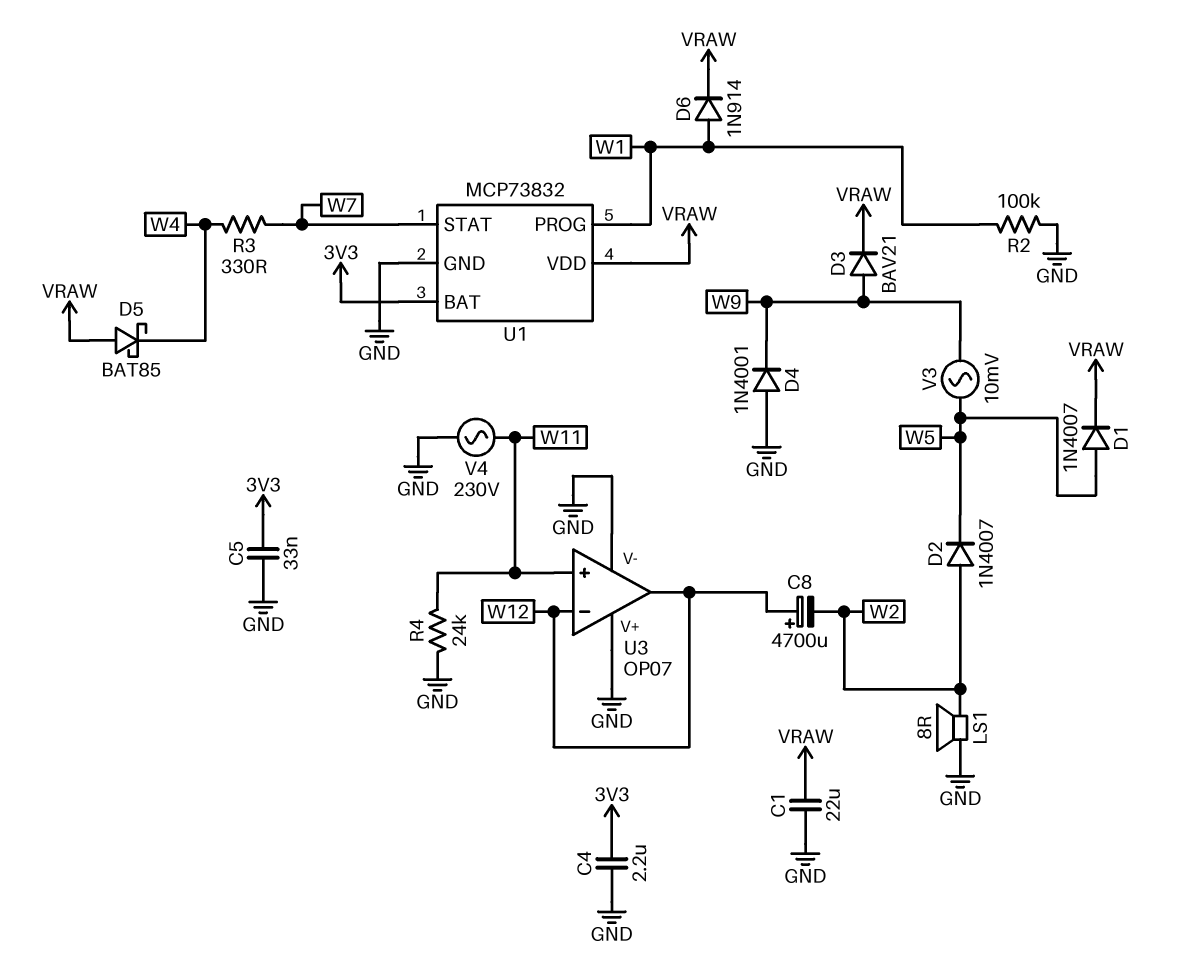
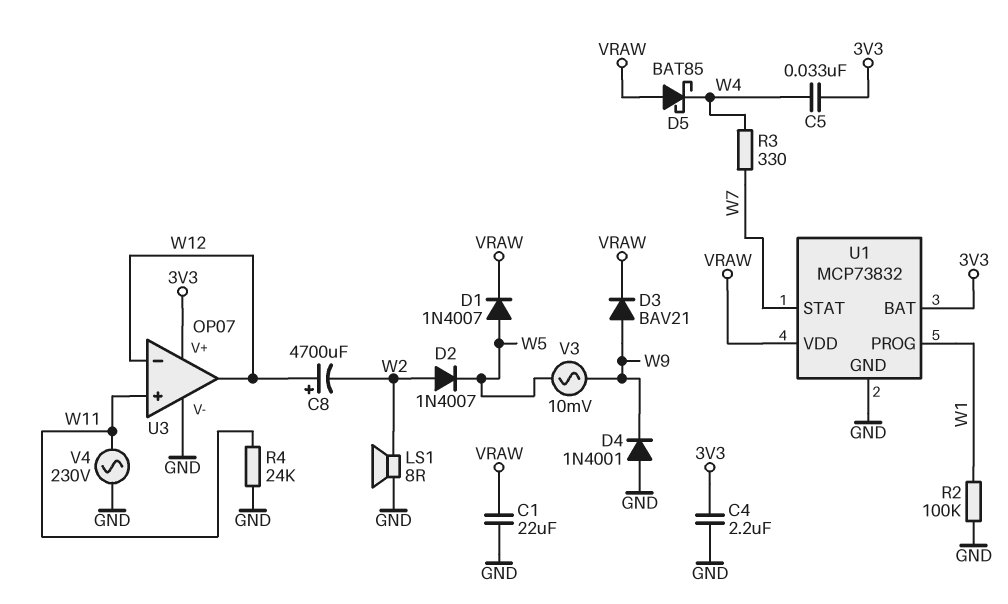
C5: 33nF (3V3, GND) -> 33nF (3V3, W4)
D6: diode 1N914 (A W1, K VRAW) -> none
U3 pin V+: GND -> 3V3

